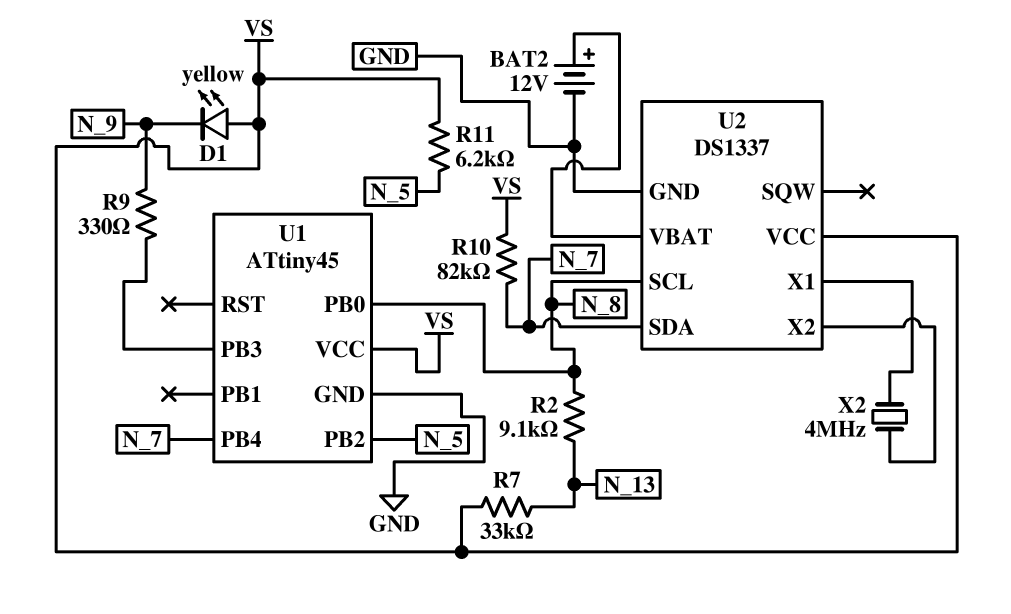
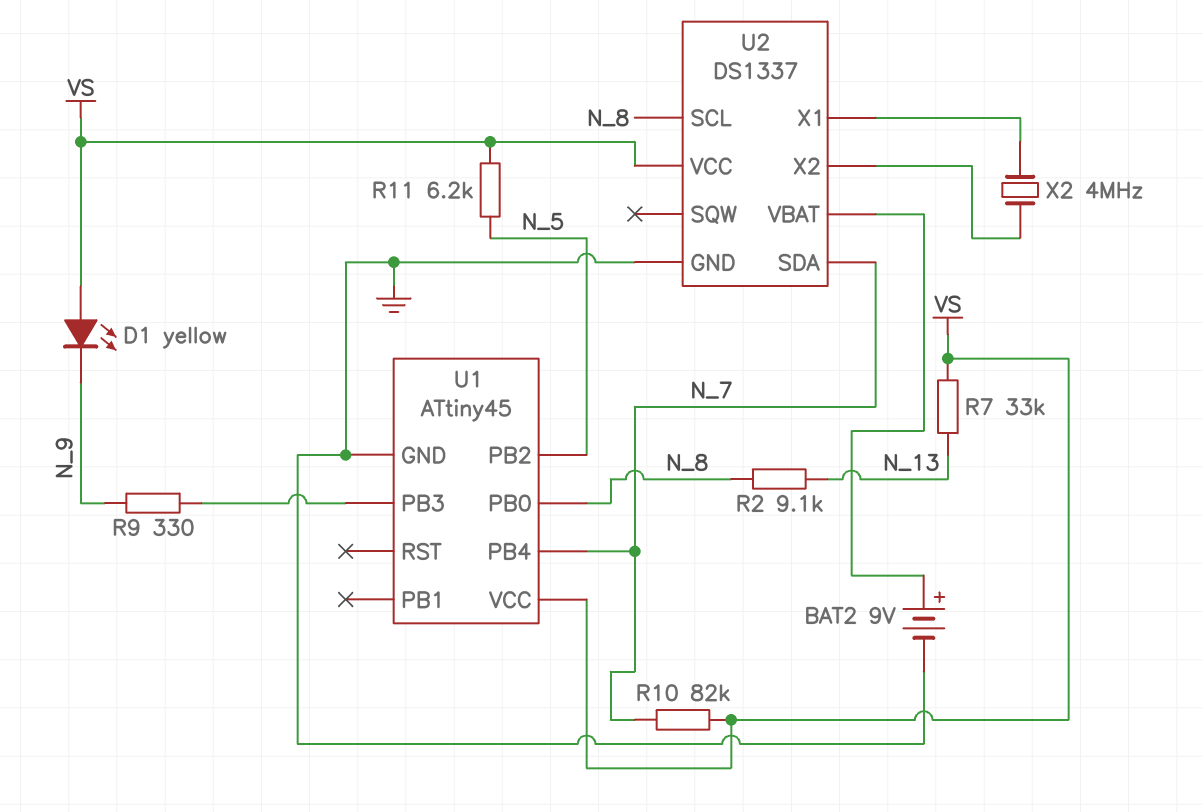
BAT2: 12V (plus U2/VBAT, minus GND) -> 9V (plus U2/VBAT, minus GND)

